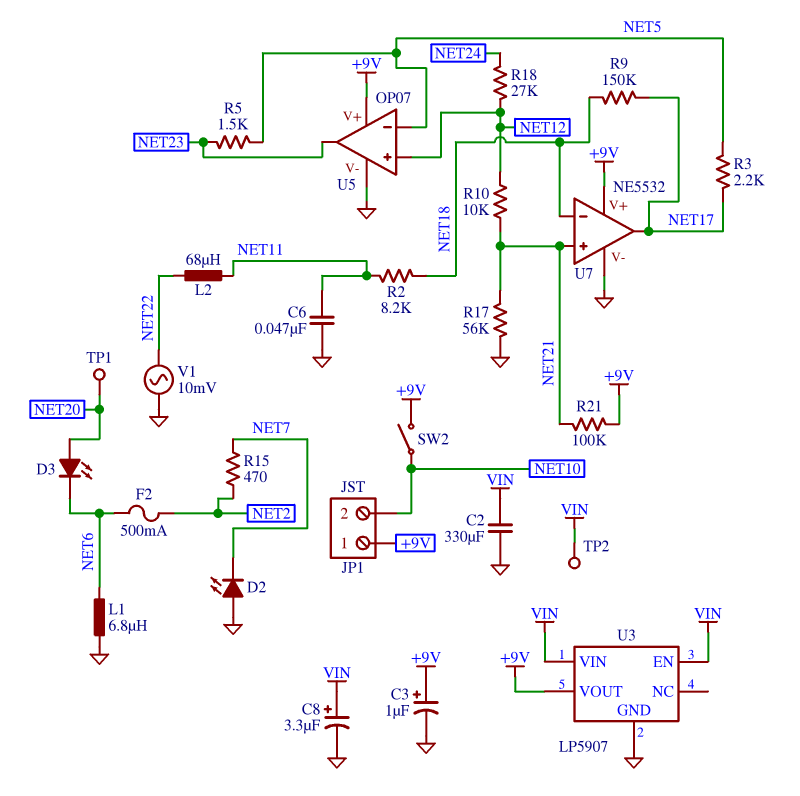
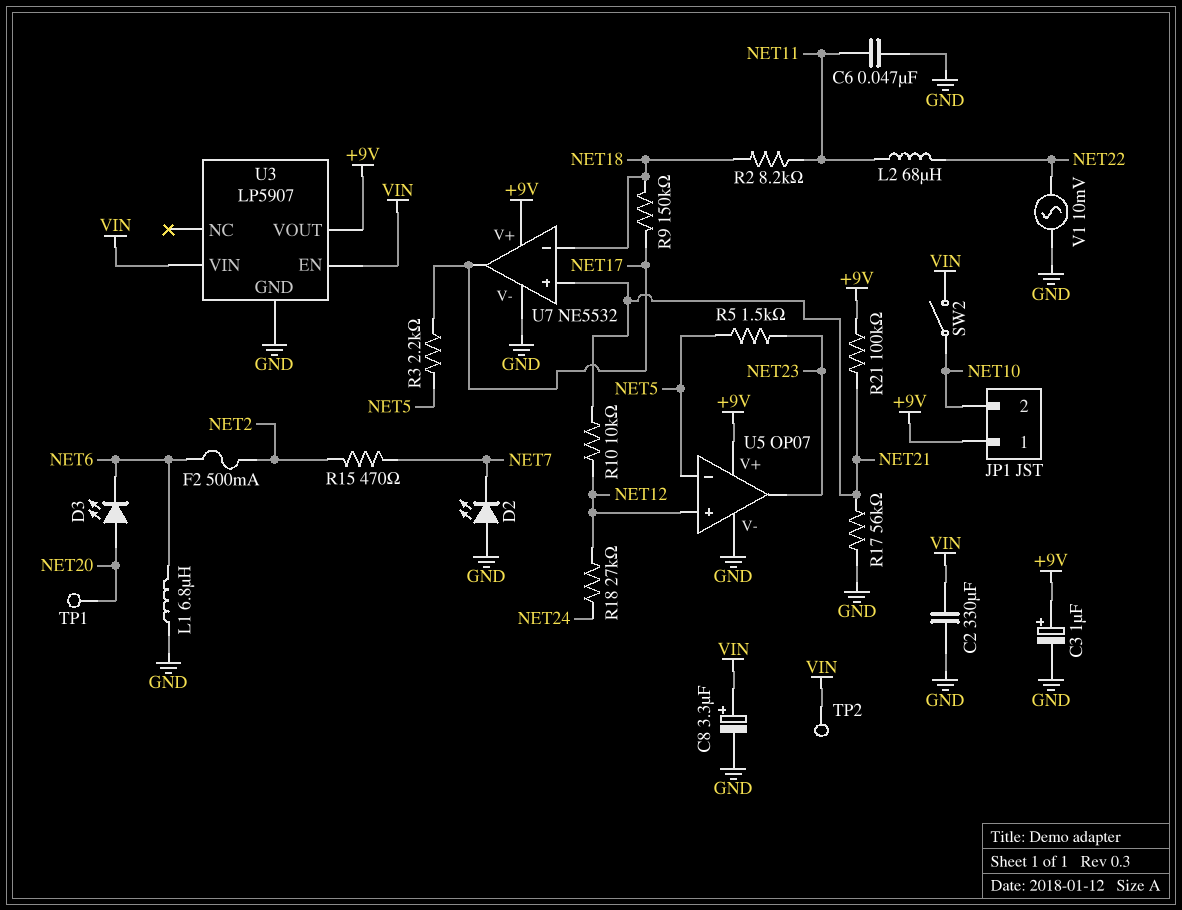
SW2: switch (+9V, NET10) -> switch (NET10, VIN)

